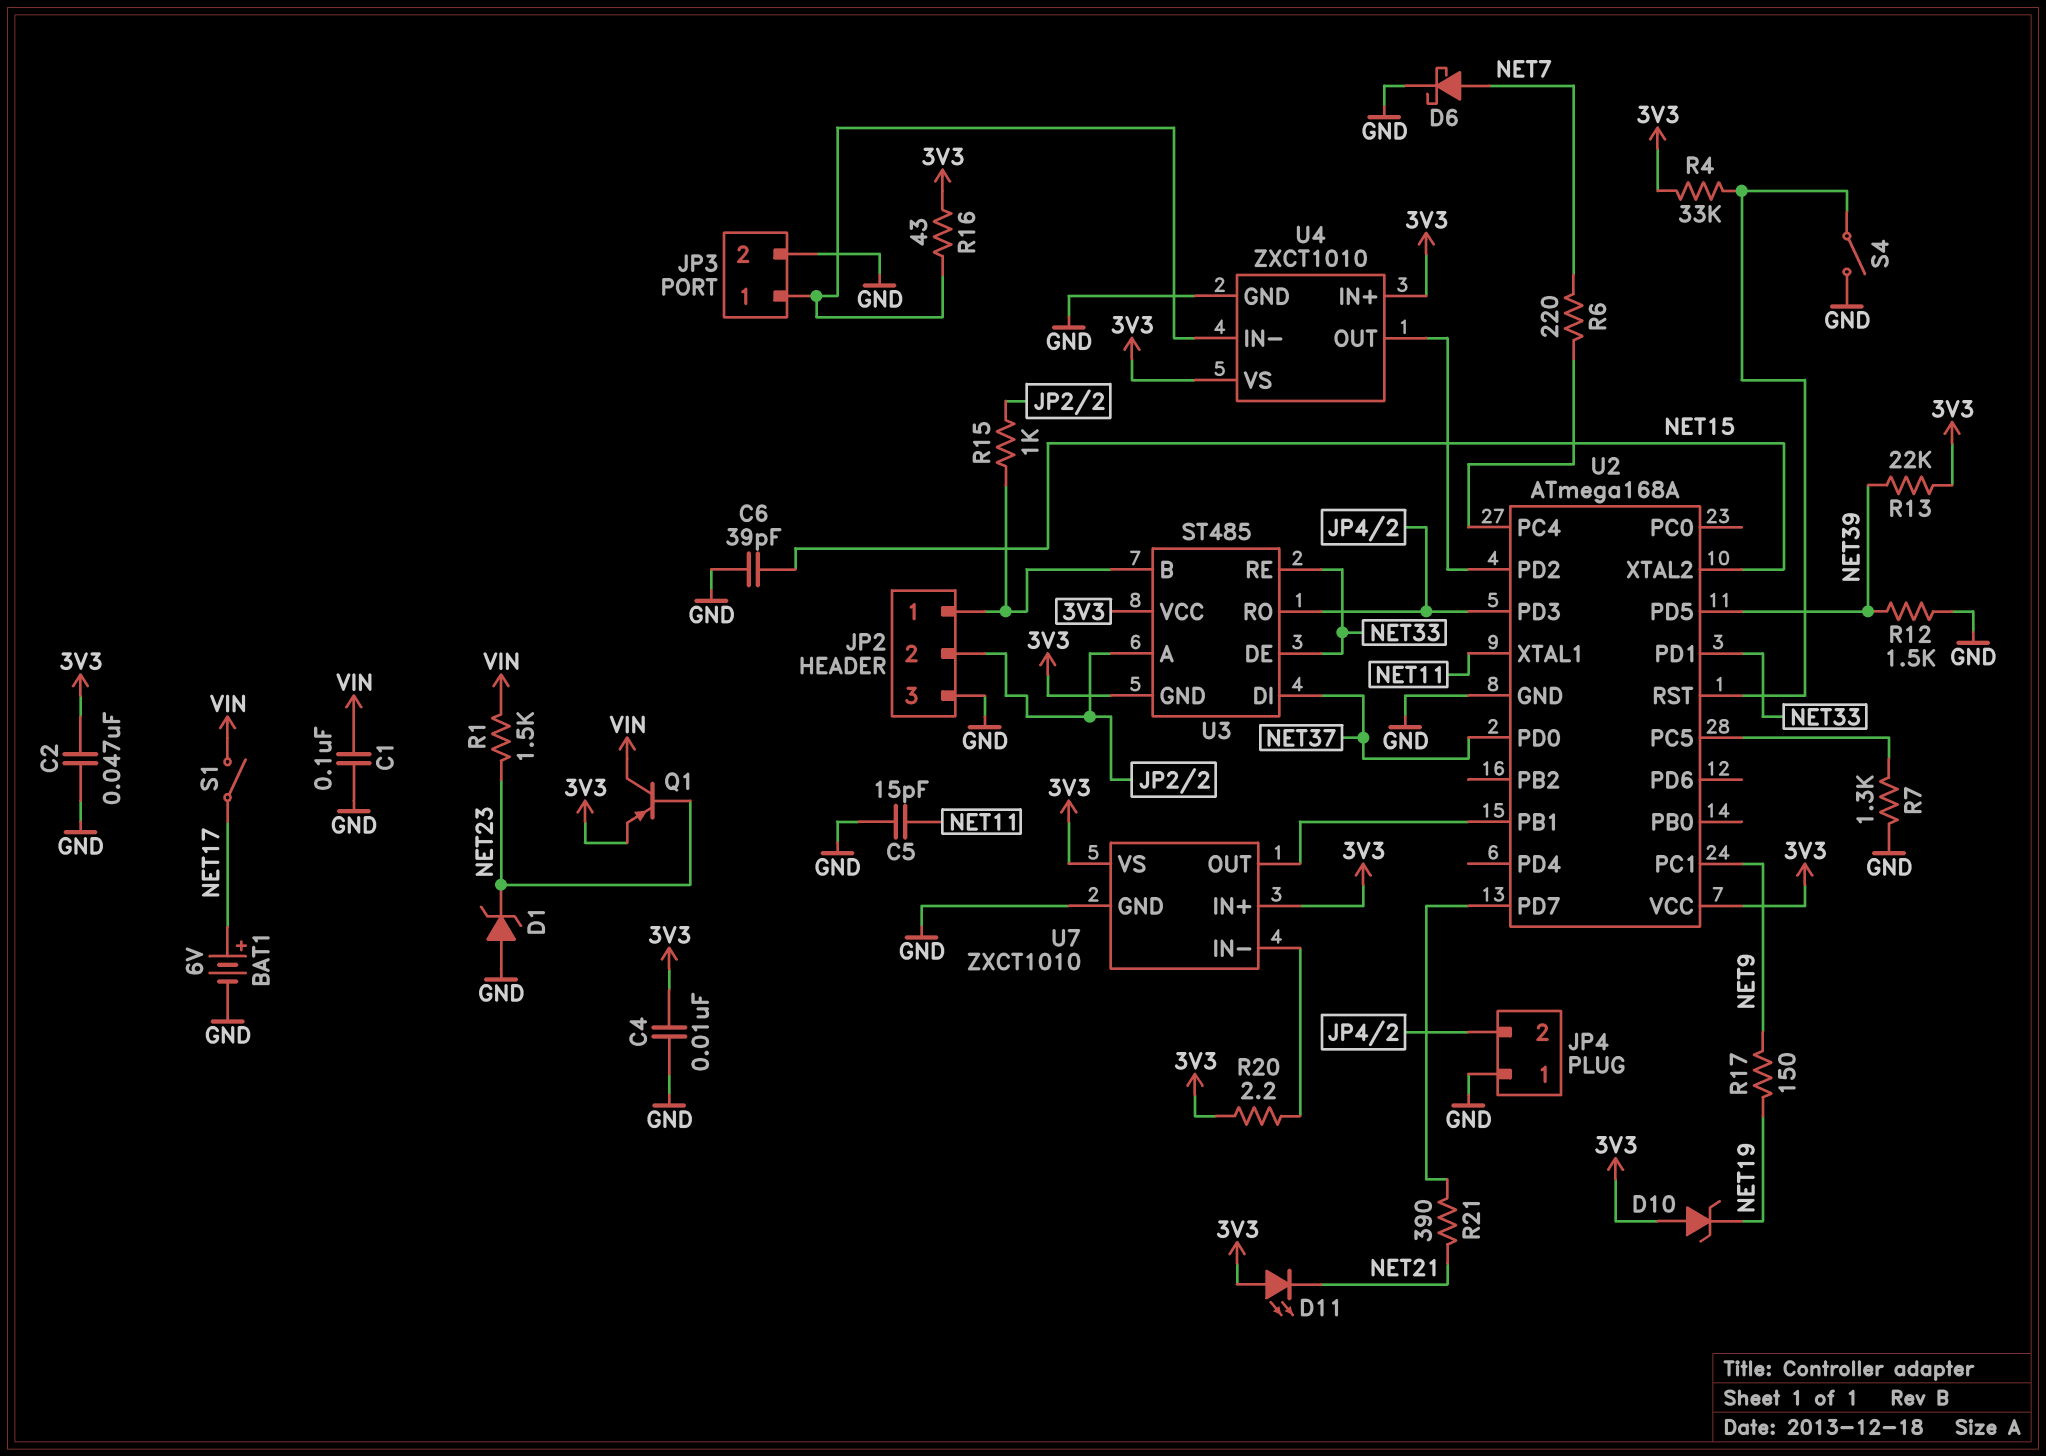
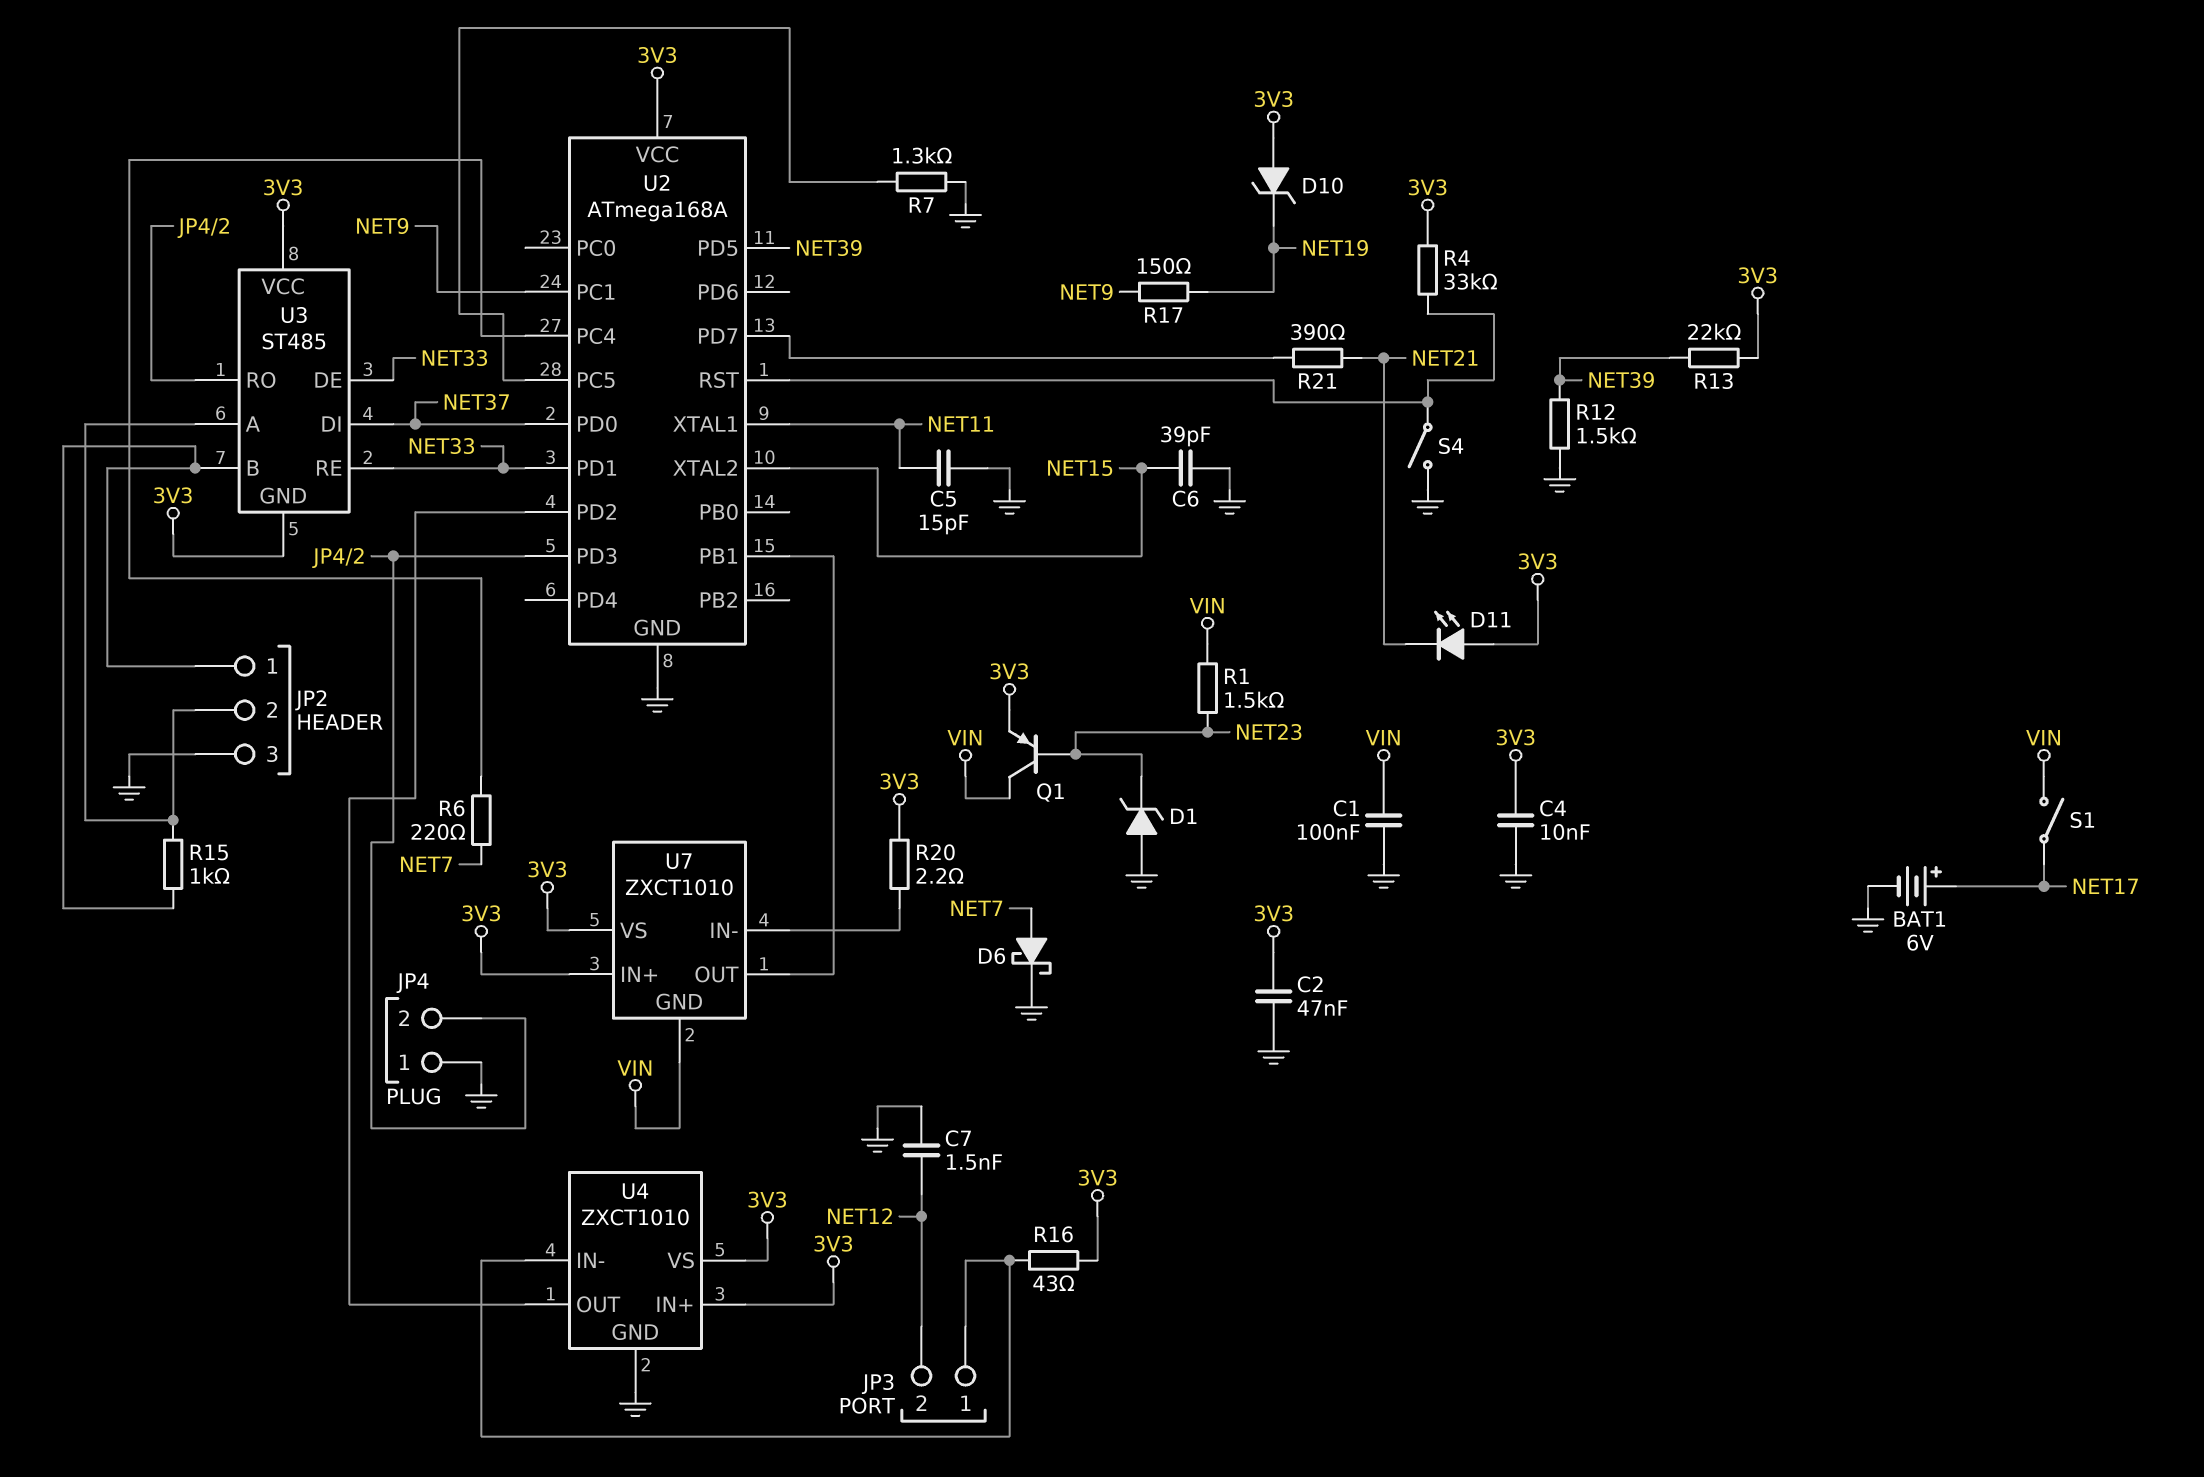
C7: none -> 1.5nF (GND, NET12)
JP3 pin 2: GND -> NET12
U7 pin GND: GND -> VIN

